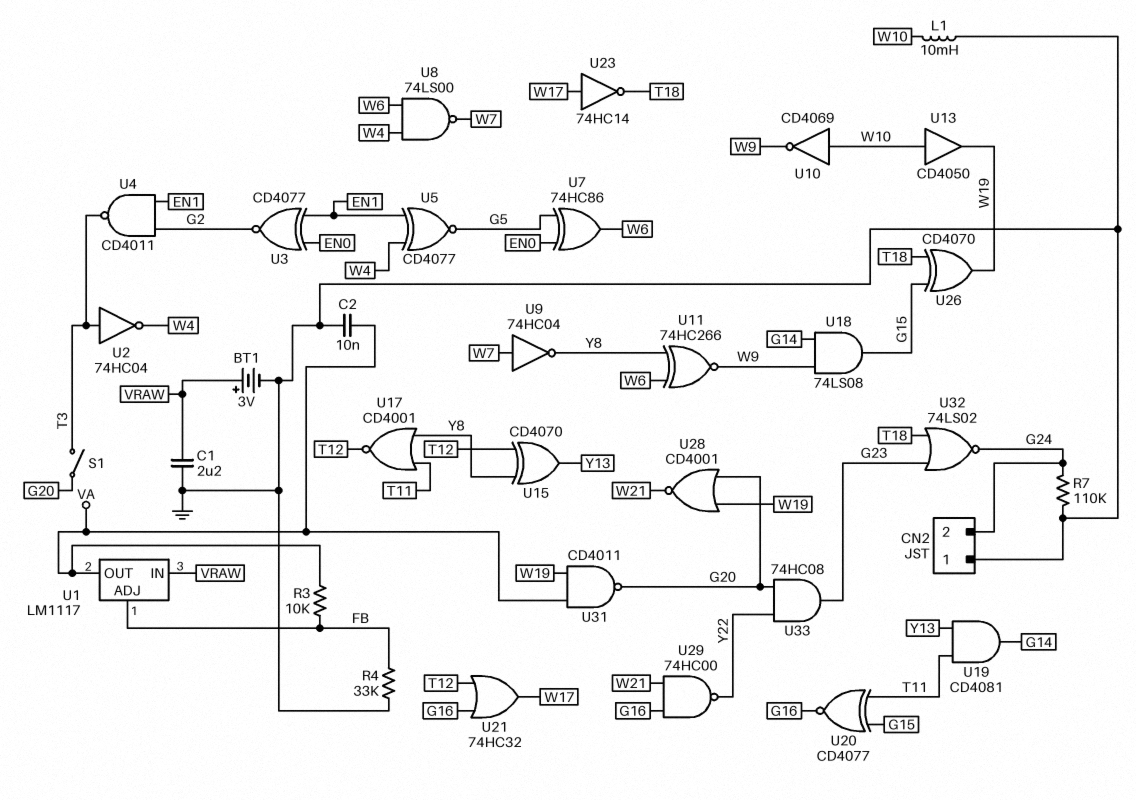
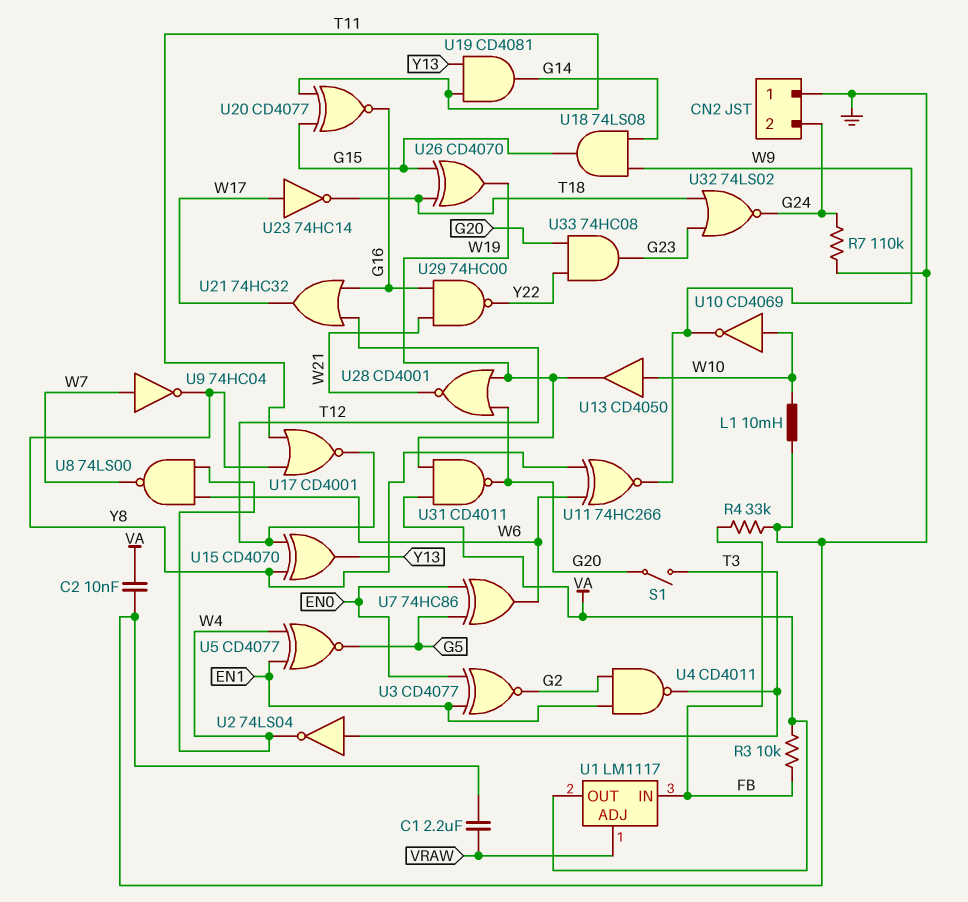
BT1: 3V (plus VRAW, minus GND) -> none
U1 pin ADJ: FB -> VRAW
U1 pin IN: VRAW -> FB
U2: NOT 74HC04 (in T3, out W4) -> NOT 74LS04 (in T3, out W4)

